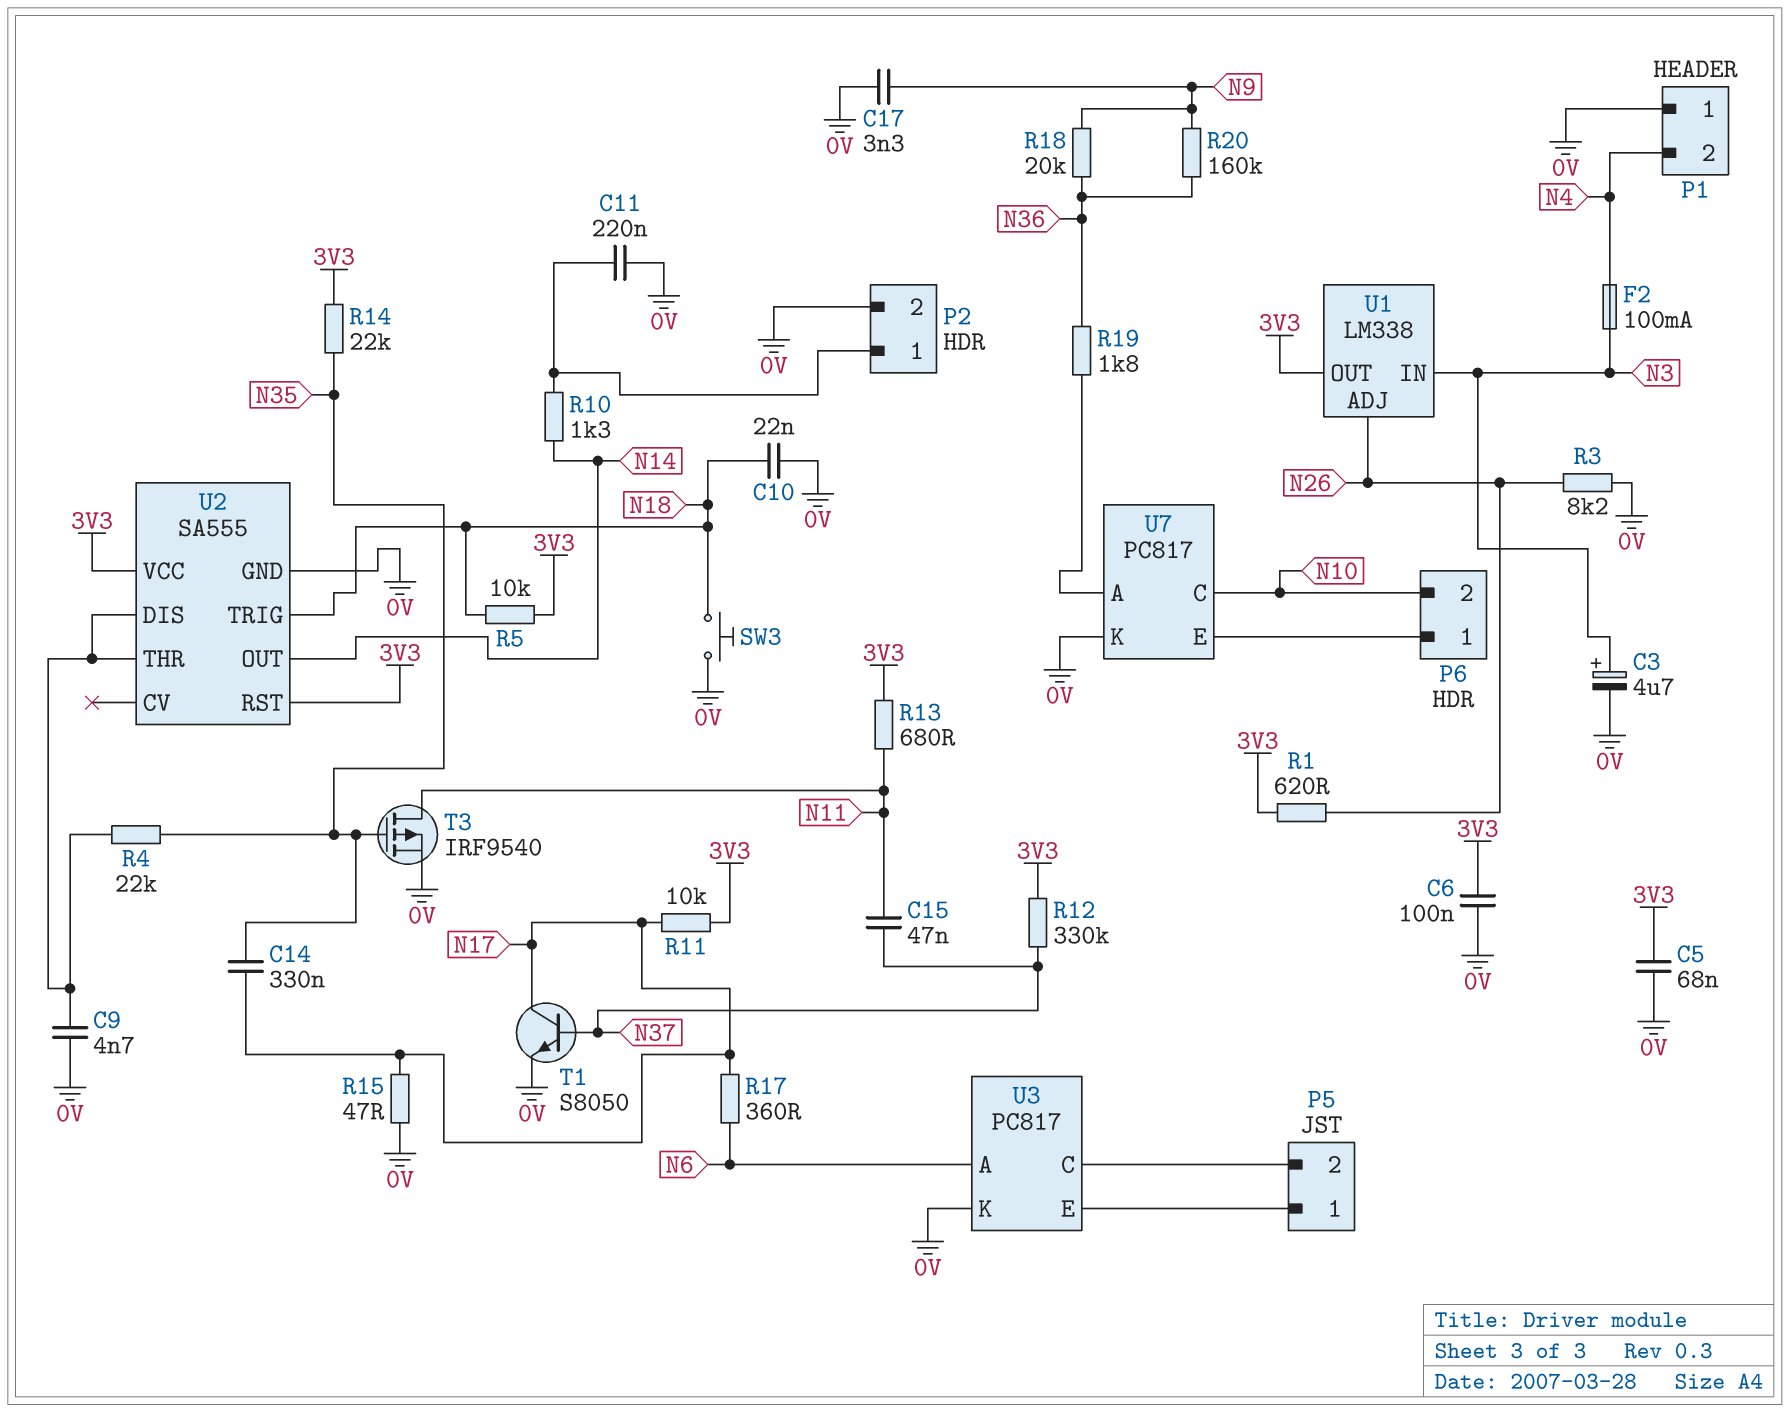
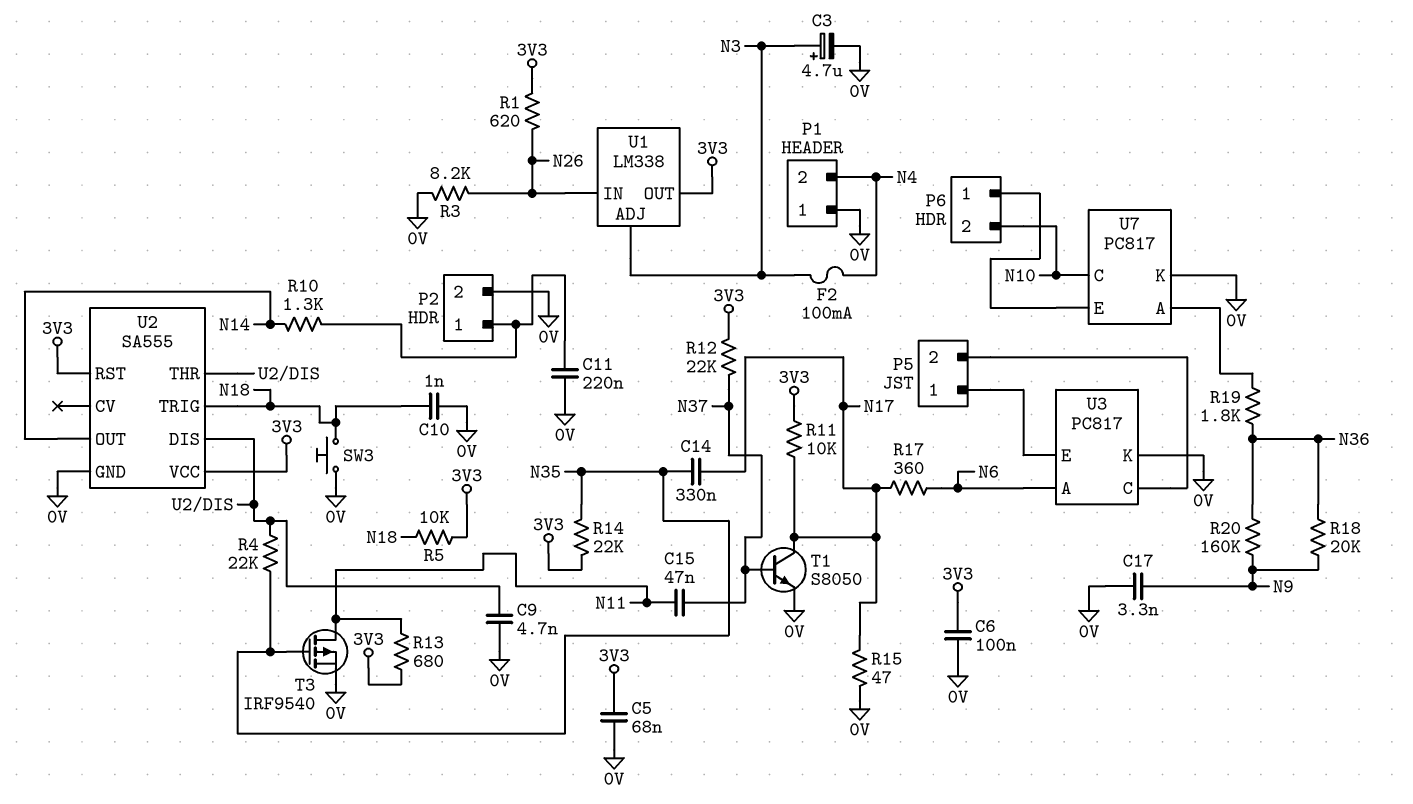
C10: 22nF (0V, N18) -> 1nF (0V, N18)
R12: 330k (3V3, N37) -> 22k (3V3, N37)
U1 pin ADJ: N26 -> N3
U1 pin IN: N3 -> N26

